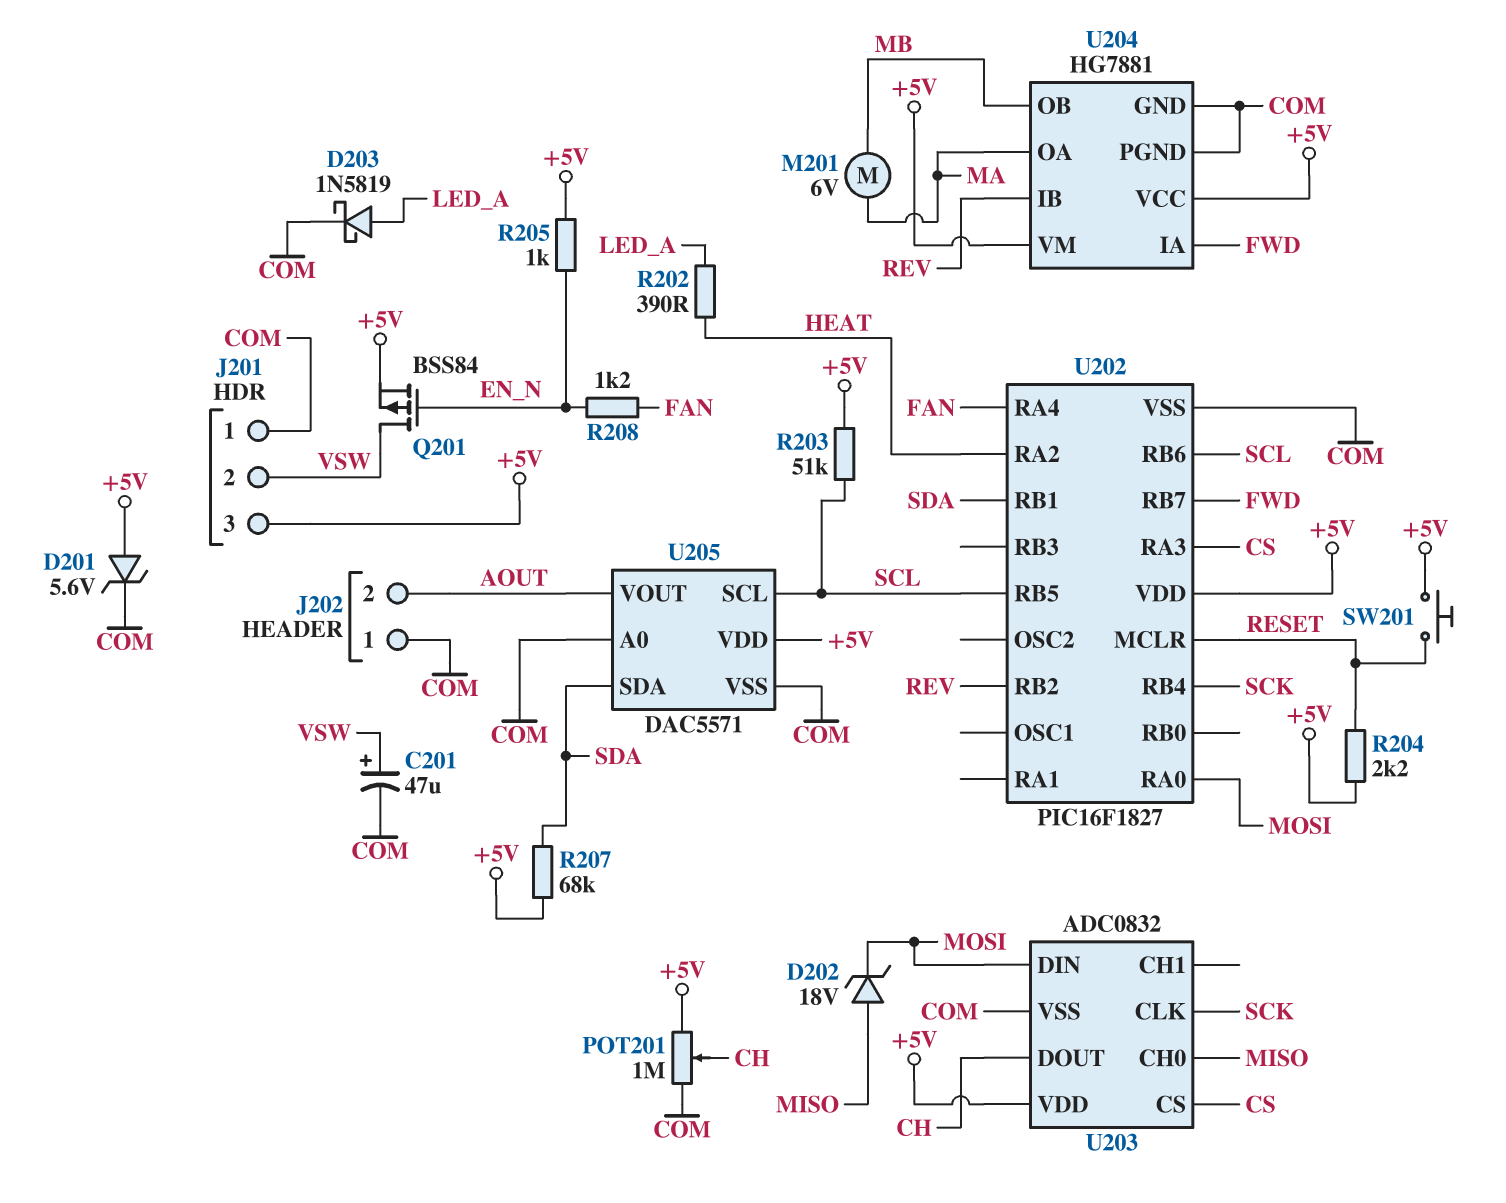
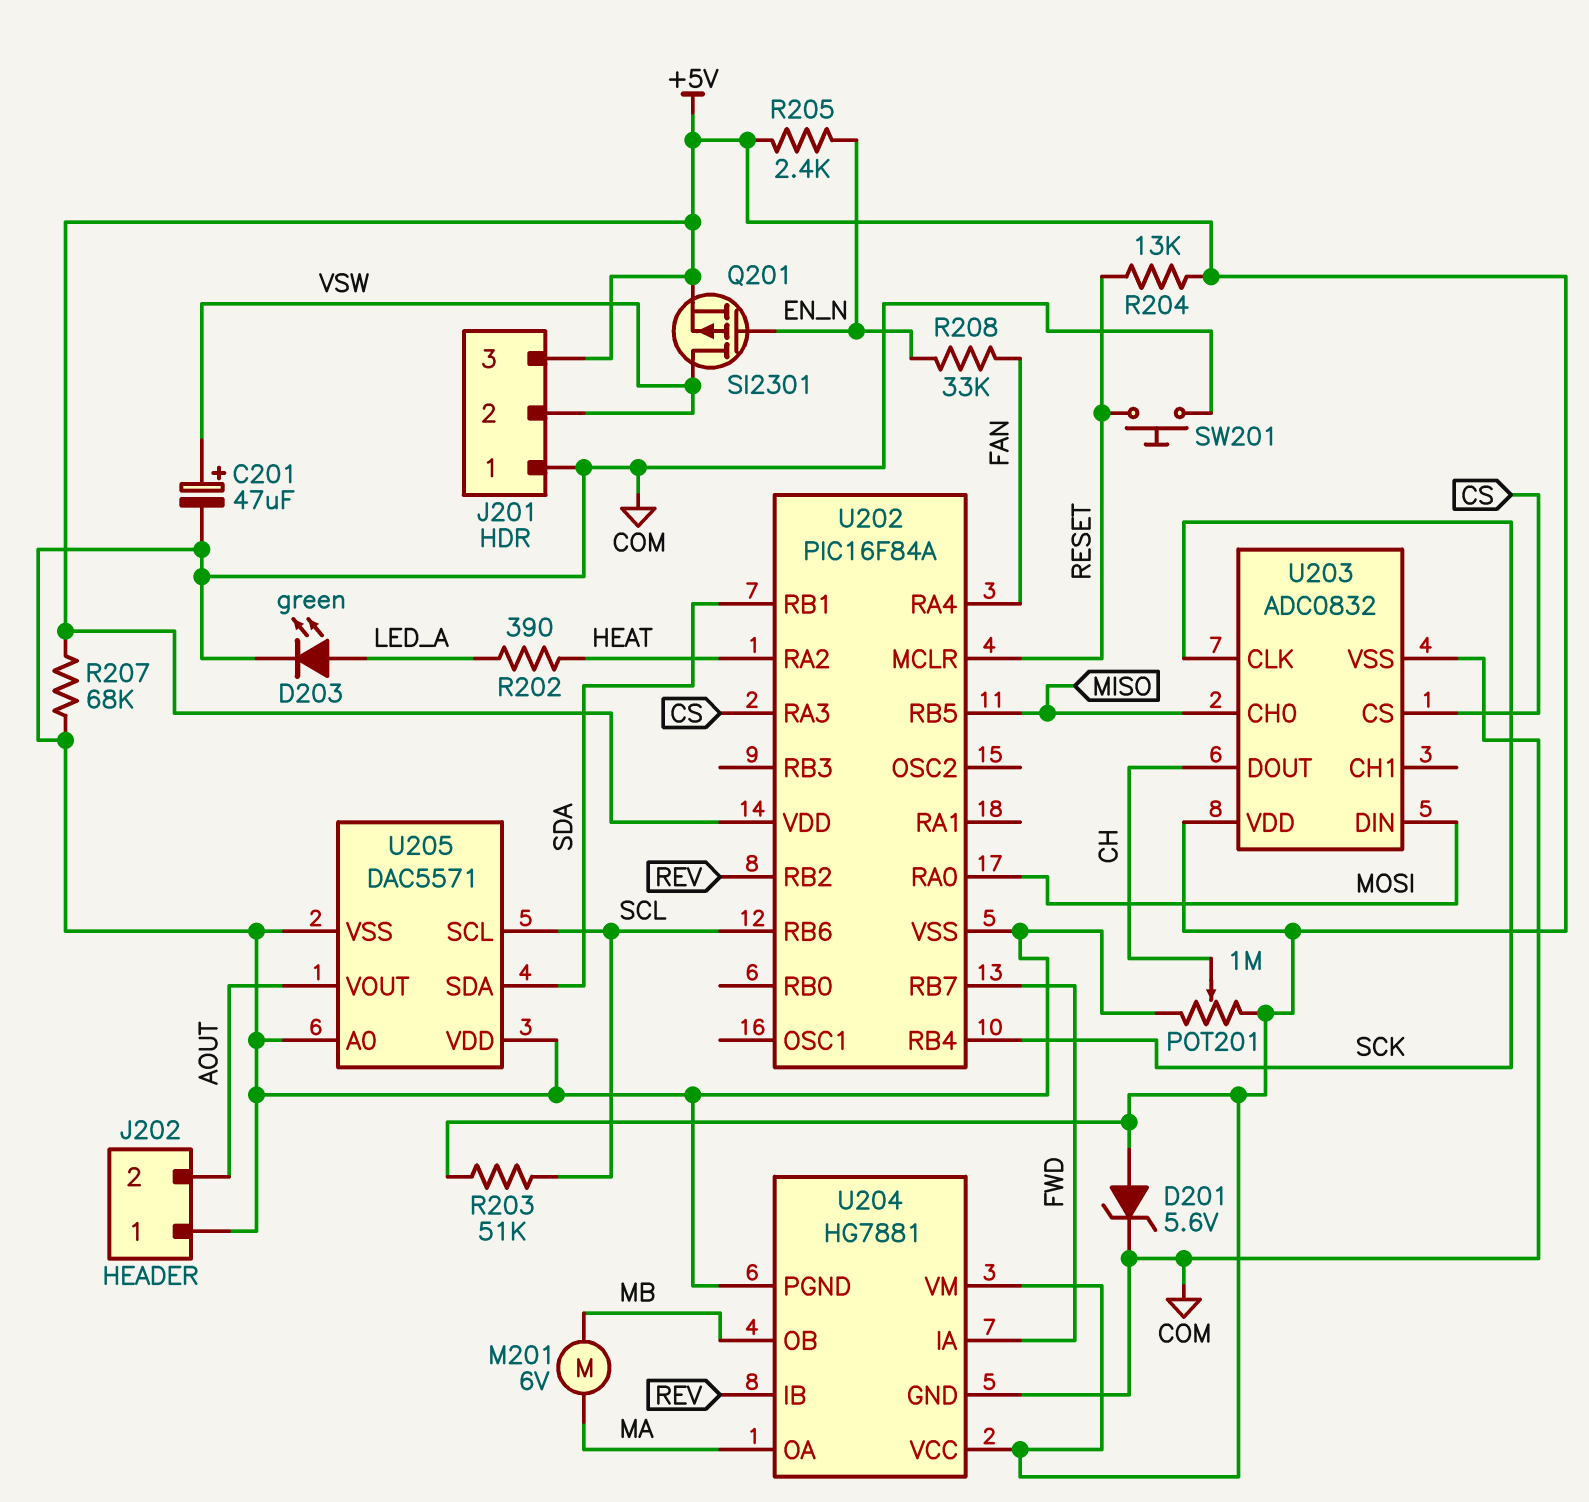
D202: zener 18V (A MISO, K MOSI) -> none
D203: schottky 1N5819 (A LED_A, K COM) -> LED green (A LED_A, K COM)
Q201: PMOS BSS84 (G EN_N, D VSW, S +5V) -> PMOS SI2301 (G EN_N, D VSW, S +5V)
R204: 2.2k (+5V, RESET) -> 13k (+5V, RESET)
R205: 1k (+5V, EN_N) -> 2.4k (+5V, EN_N)
R207: 68k (+5V, SDA) -> 68k (+5V, COM)
R208: 1.2k (EN_N, FAN) -> 33k (EN_N, FAN)
SW201: button (+5V, RESET) -> button (COM, RESET)
U202: PIC16F1827 -> PIC16F84A
U202 pin RB5: SCL -> MISO
U205 pin VDD: +5V -> COM

